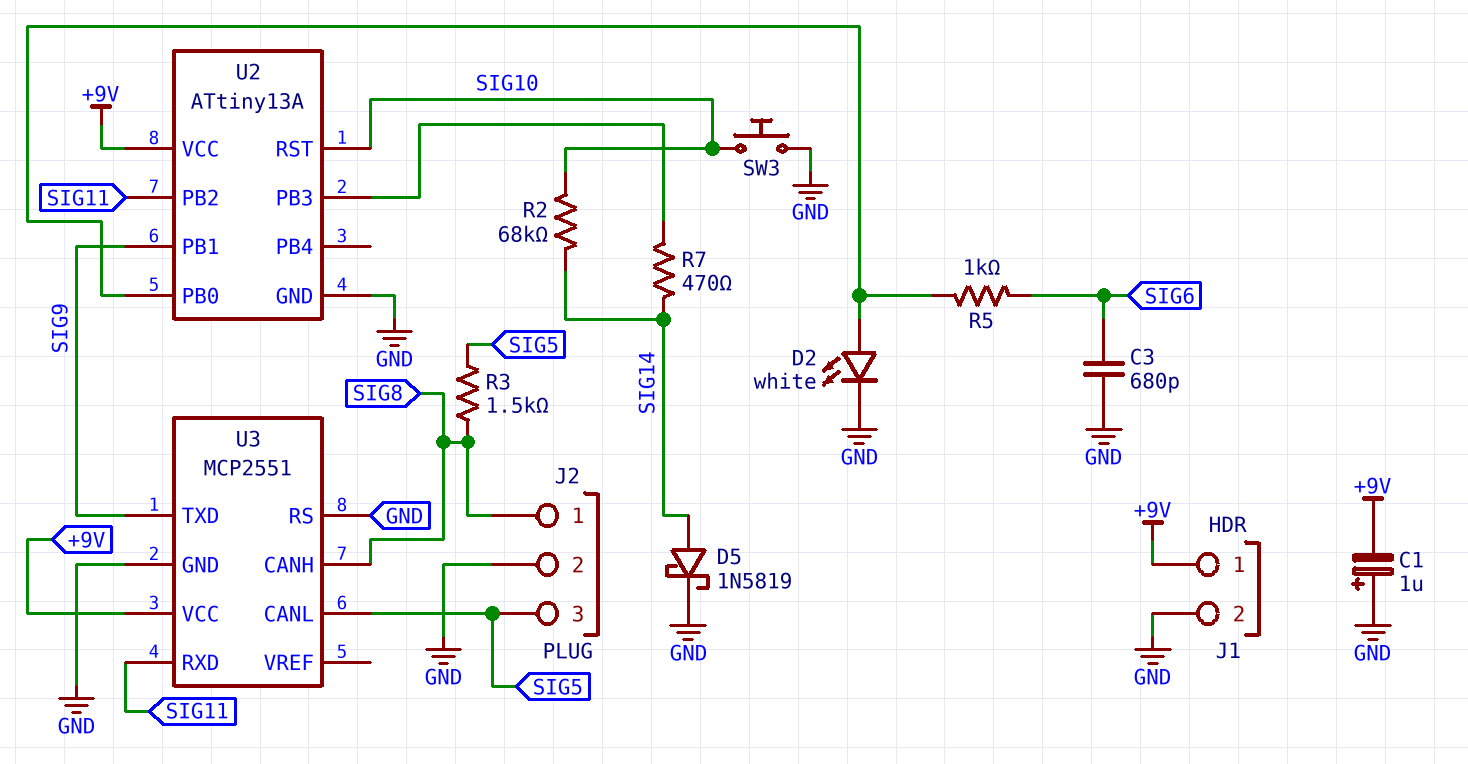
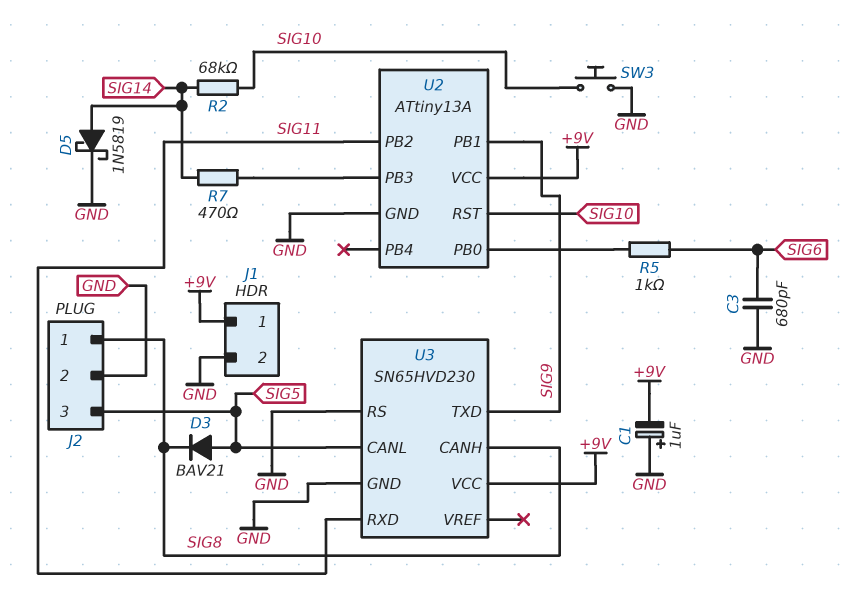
D2: LED white (A U2/PB0, K GND) -> none
D3: none -> diode BAV21 (A SIG5, K SIG8)
R3: 1.5k (SIG5, SIG8) -> none
U3: MCP2551 -> SN65HVD230

